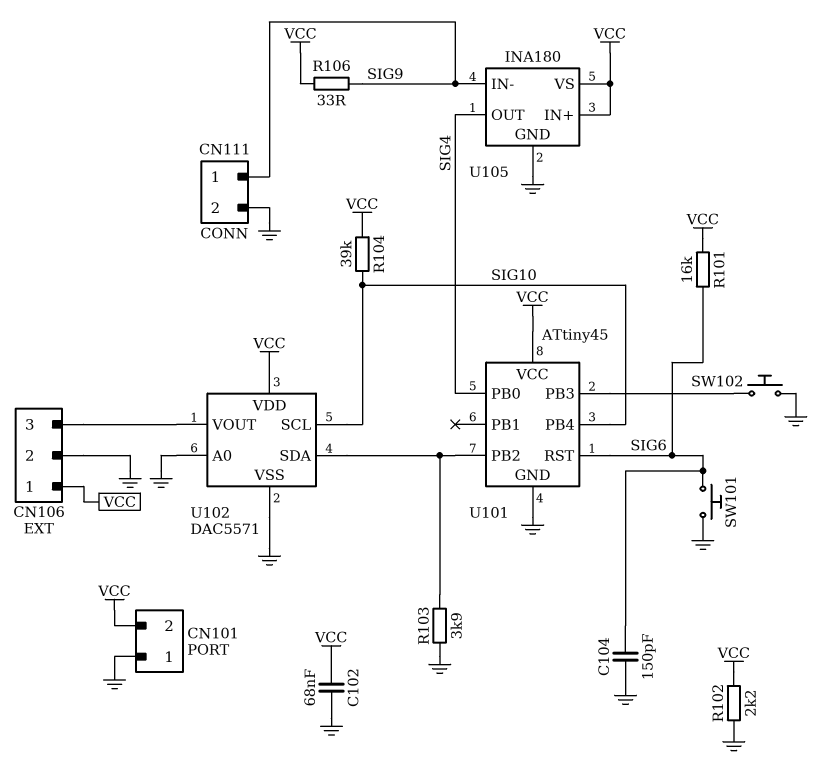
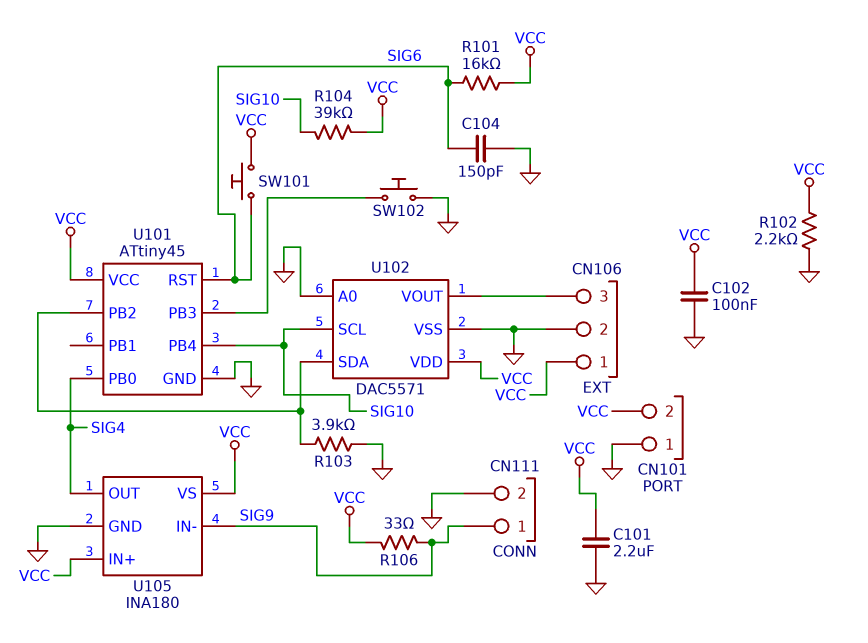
C101: none -> 2.2uF (GND, VCC)
C102: 68nF (GND, VCC) -> 100nF (GND, VCC)
SW101: button (GND, SIG6) -> button (SIG6, VCC)

